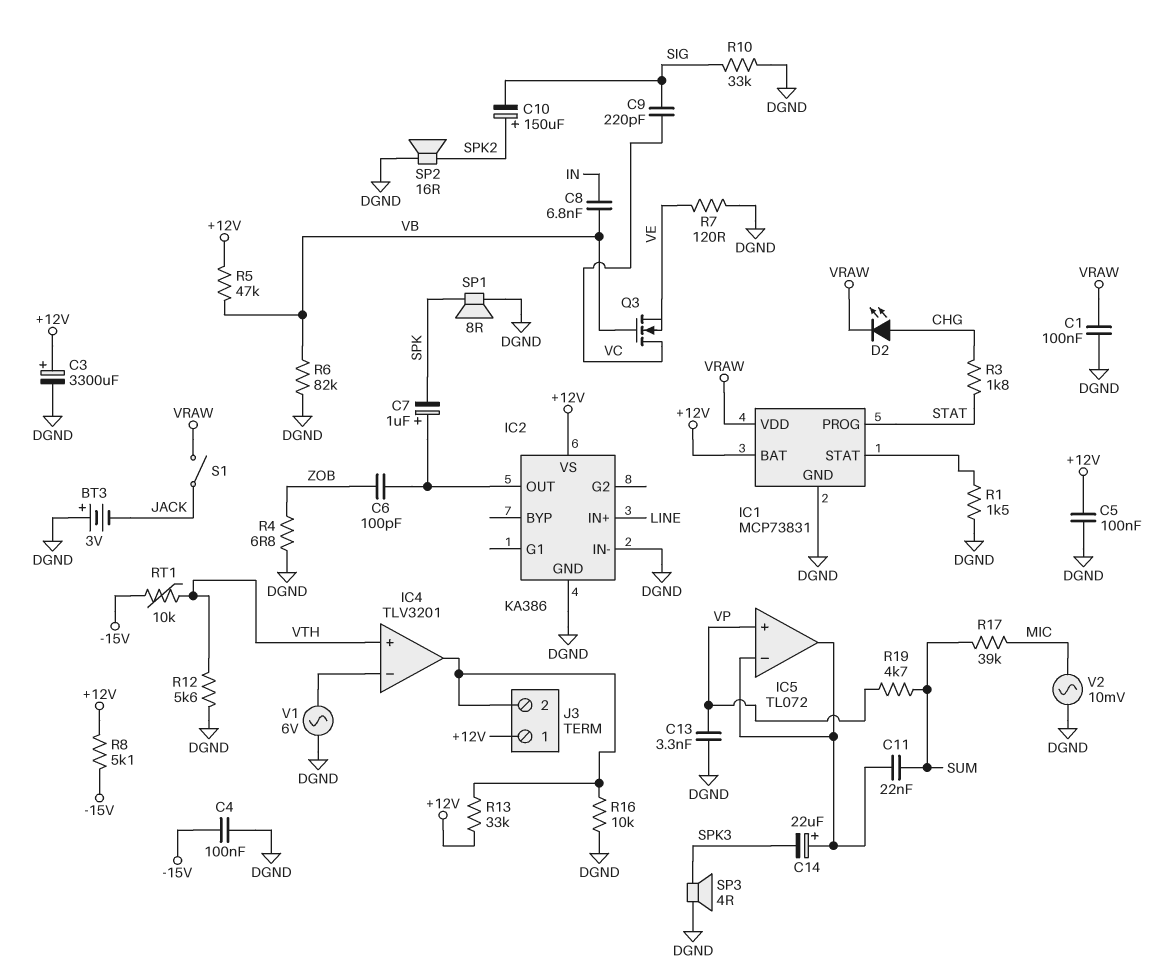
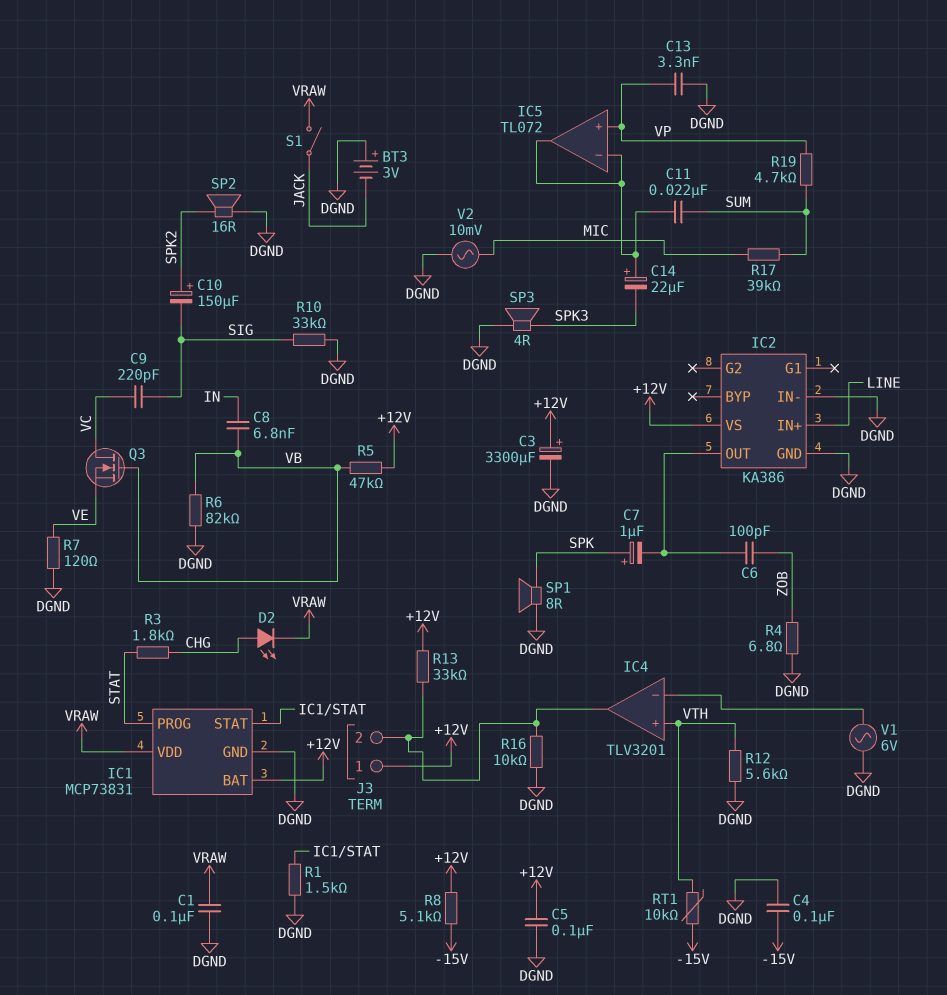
C7: 1uF (plus IC2/OUT, minus SPK) -> 1uF (plus SPK, minus IC2/OUT)

